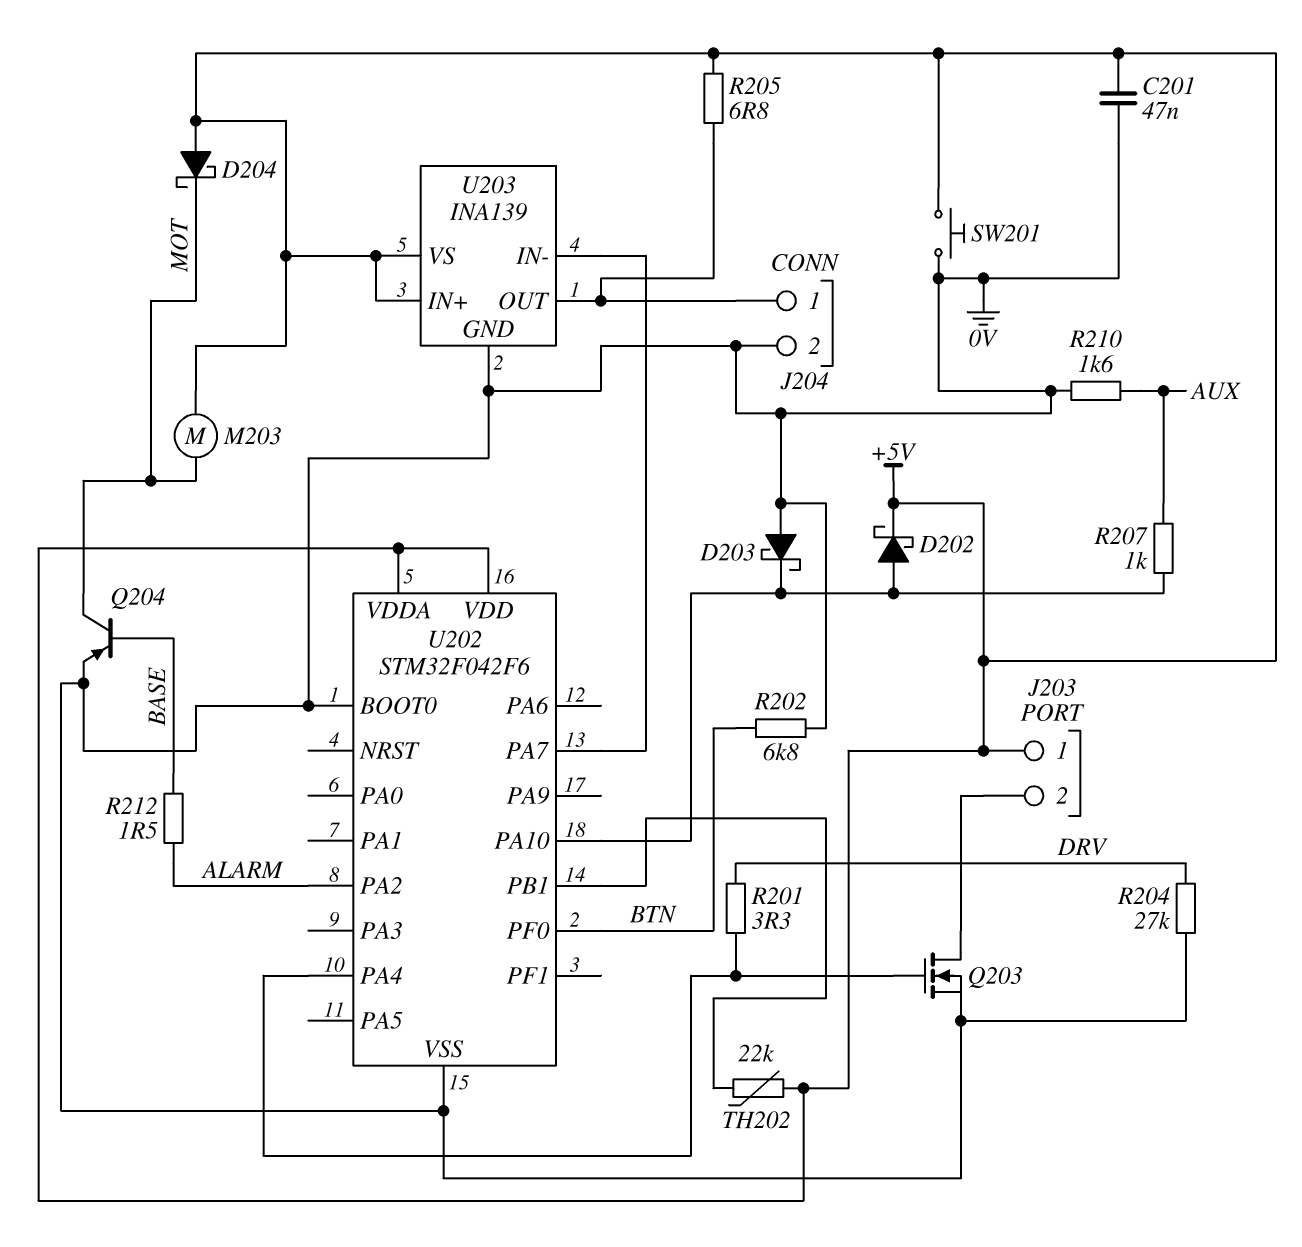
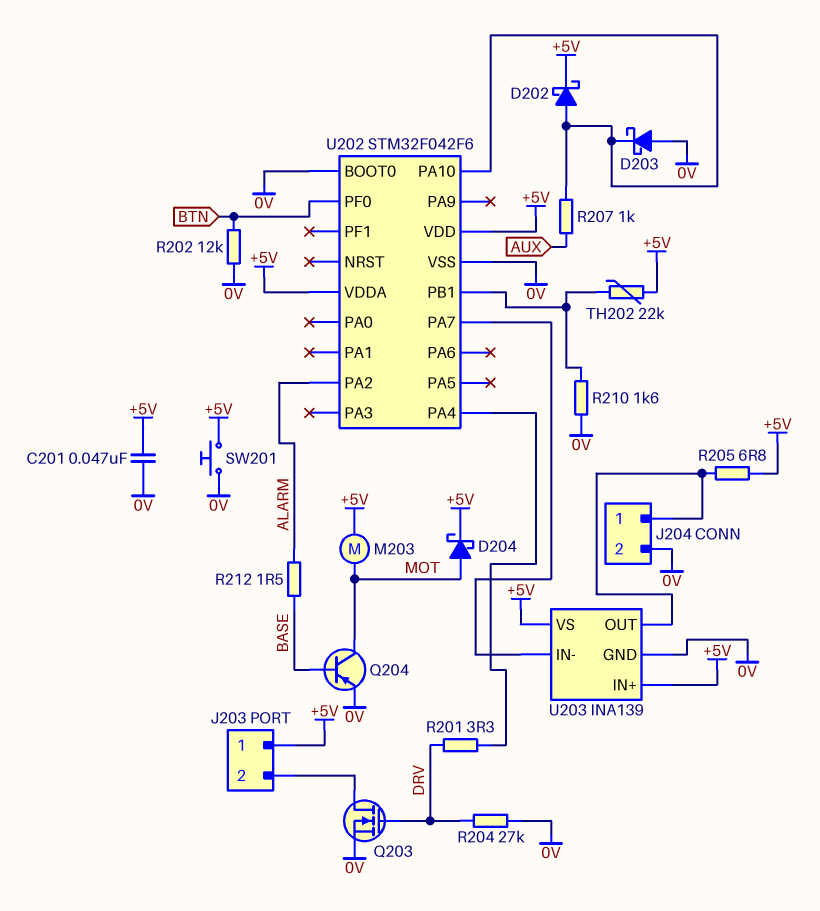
D204: schottky (A +5V, K MOT) -> schottky (A MOT, K +5V)
Q203: NMOS (G U202/PA4, D J203/2, S 0V) -> NMOS (G DRV, D J203/2, S 0V)
R202: 6.8k (0V, BTN) -> 12k (0V, BTN)
R210: 1.6k (0V, AUX) -> 1.6k (0V, U202/PB1)

